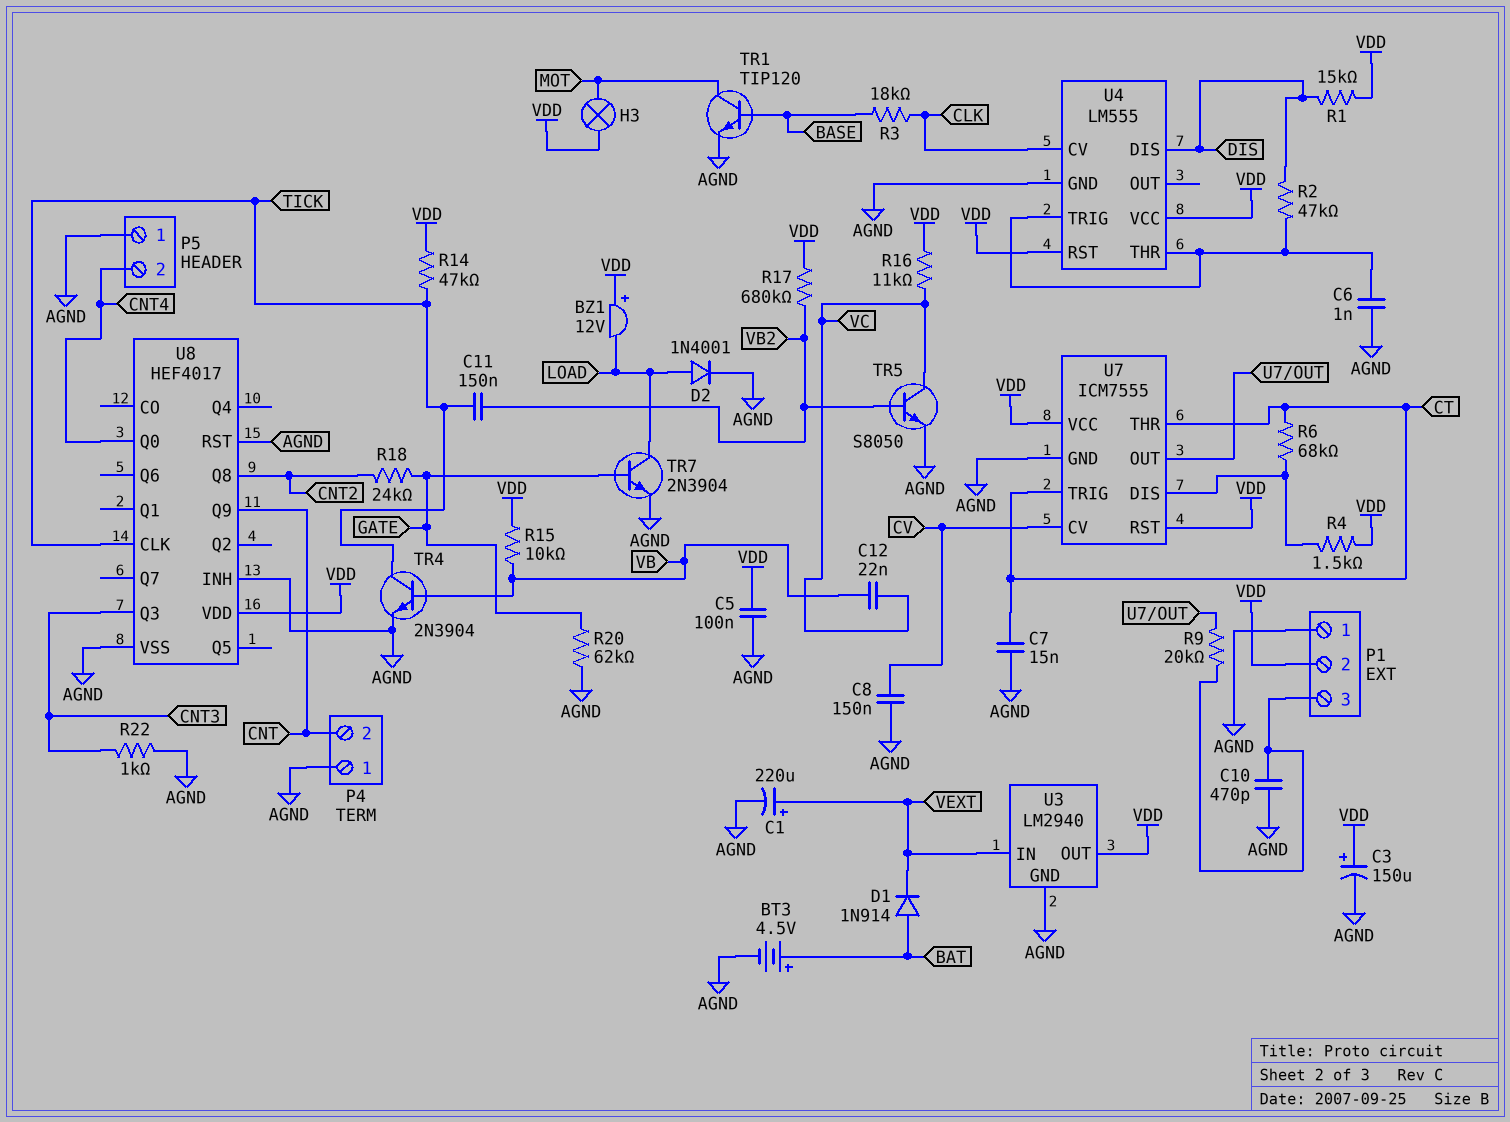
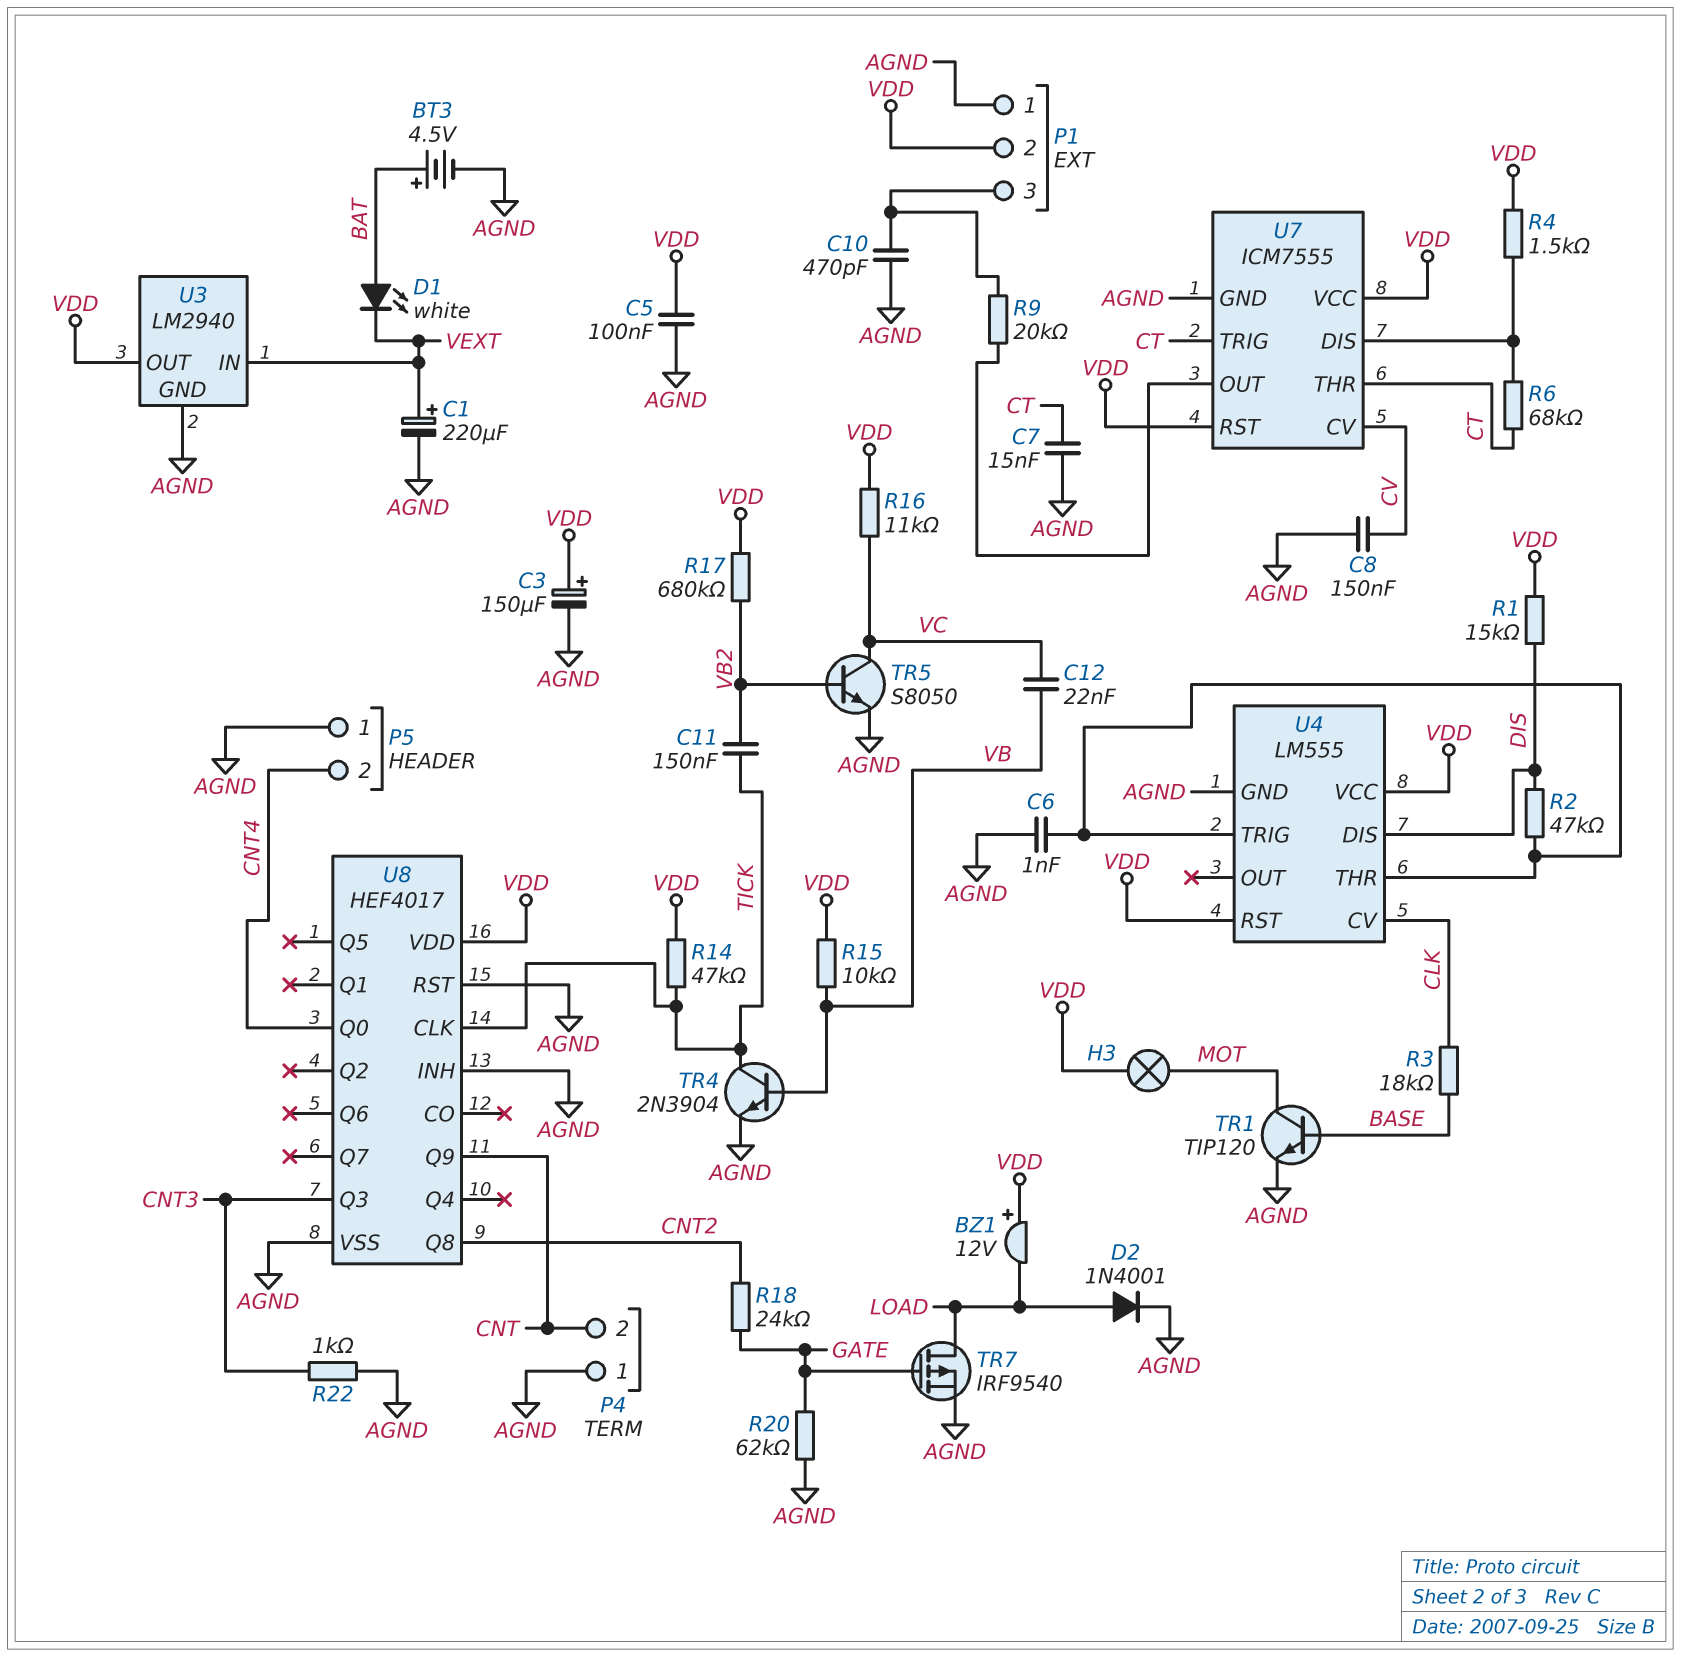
D1: diode 1N914 (A BAT, K VEXT) -> LED white (A BAT, K VEXT)
TR7: NPN 2N3904 (B GATE, C LOAD, E AGND) -> PMOS IRF9540 (G GATE, D LOAD, S AGND)

